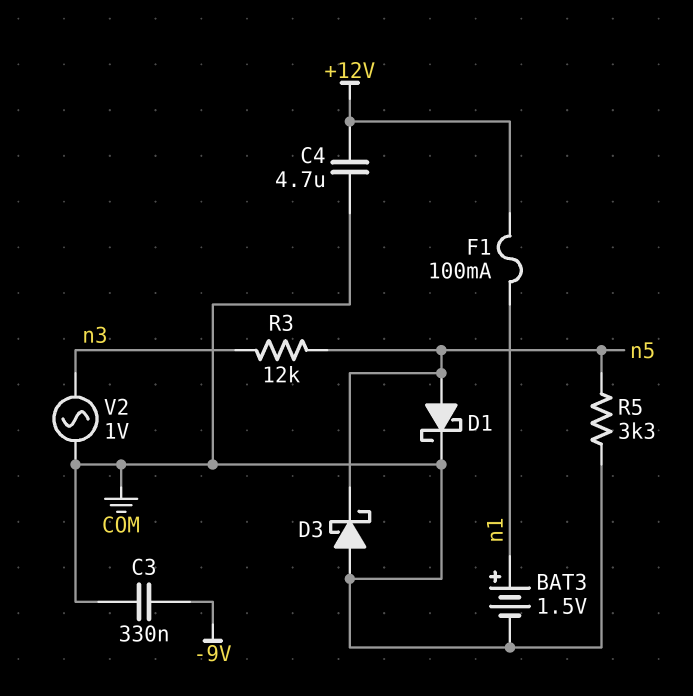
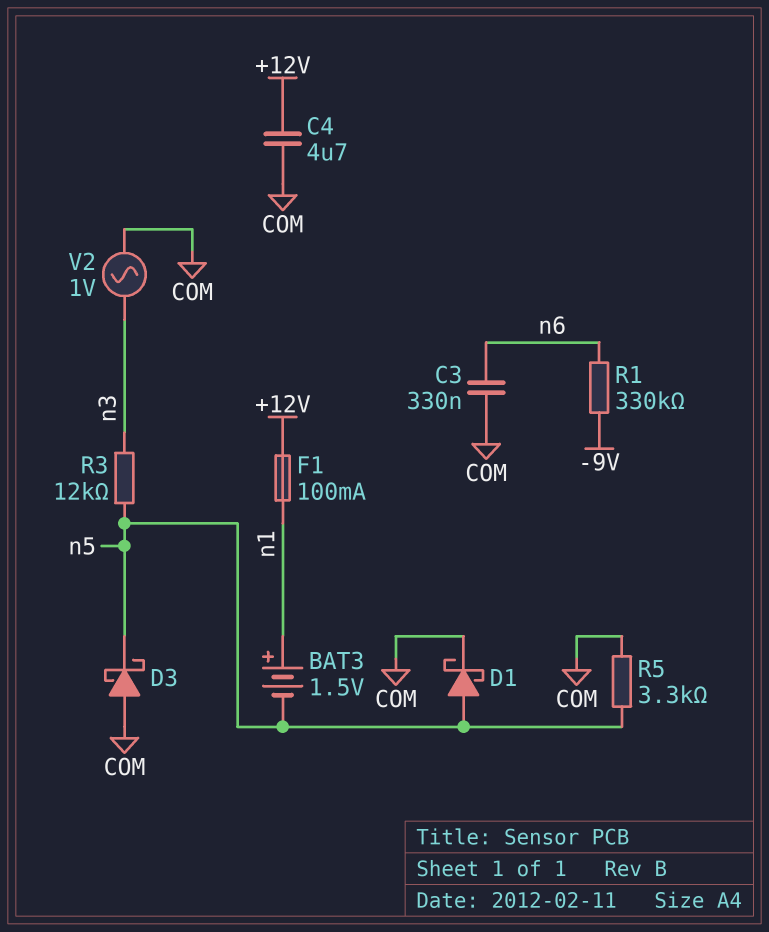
BAT3: 1.5V (plus n1, minus COM) -> 1.5V (plus n1, minus n5)
C3: 330nF (-9V, COM) -> 330nF (COM, n6)
R1: none -> 330k (-9V, n6)

